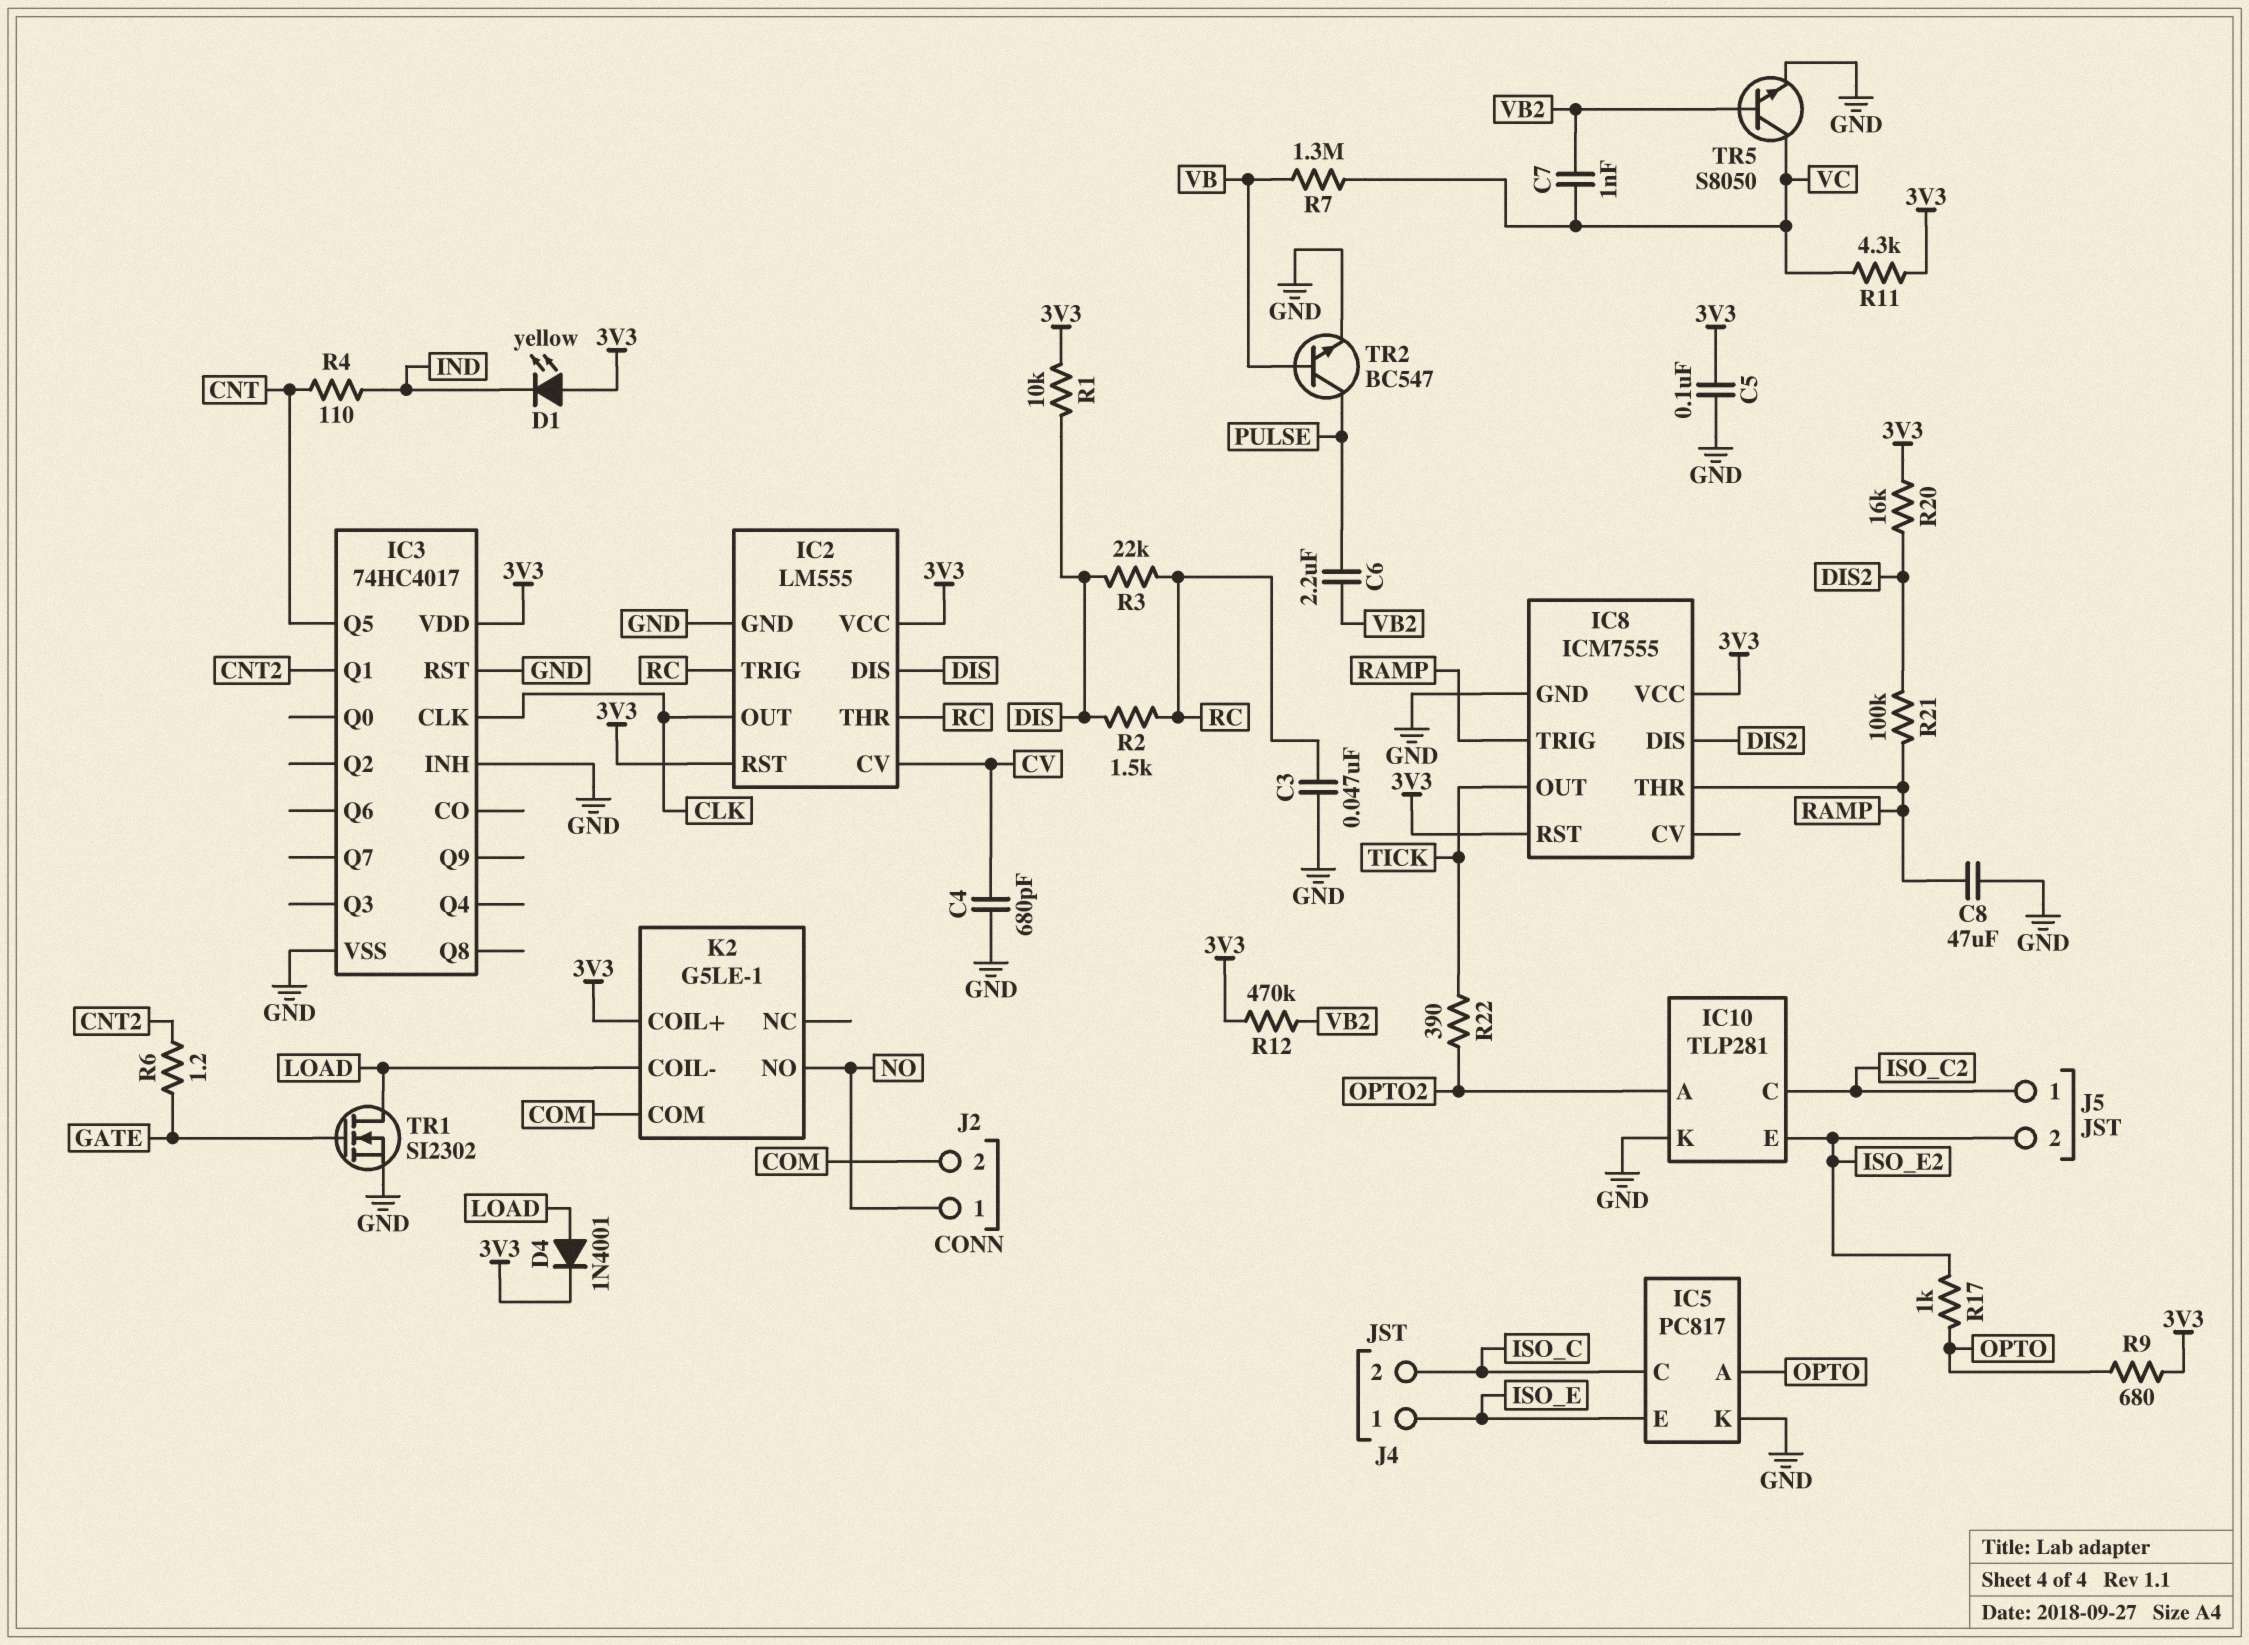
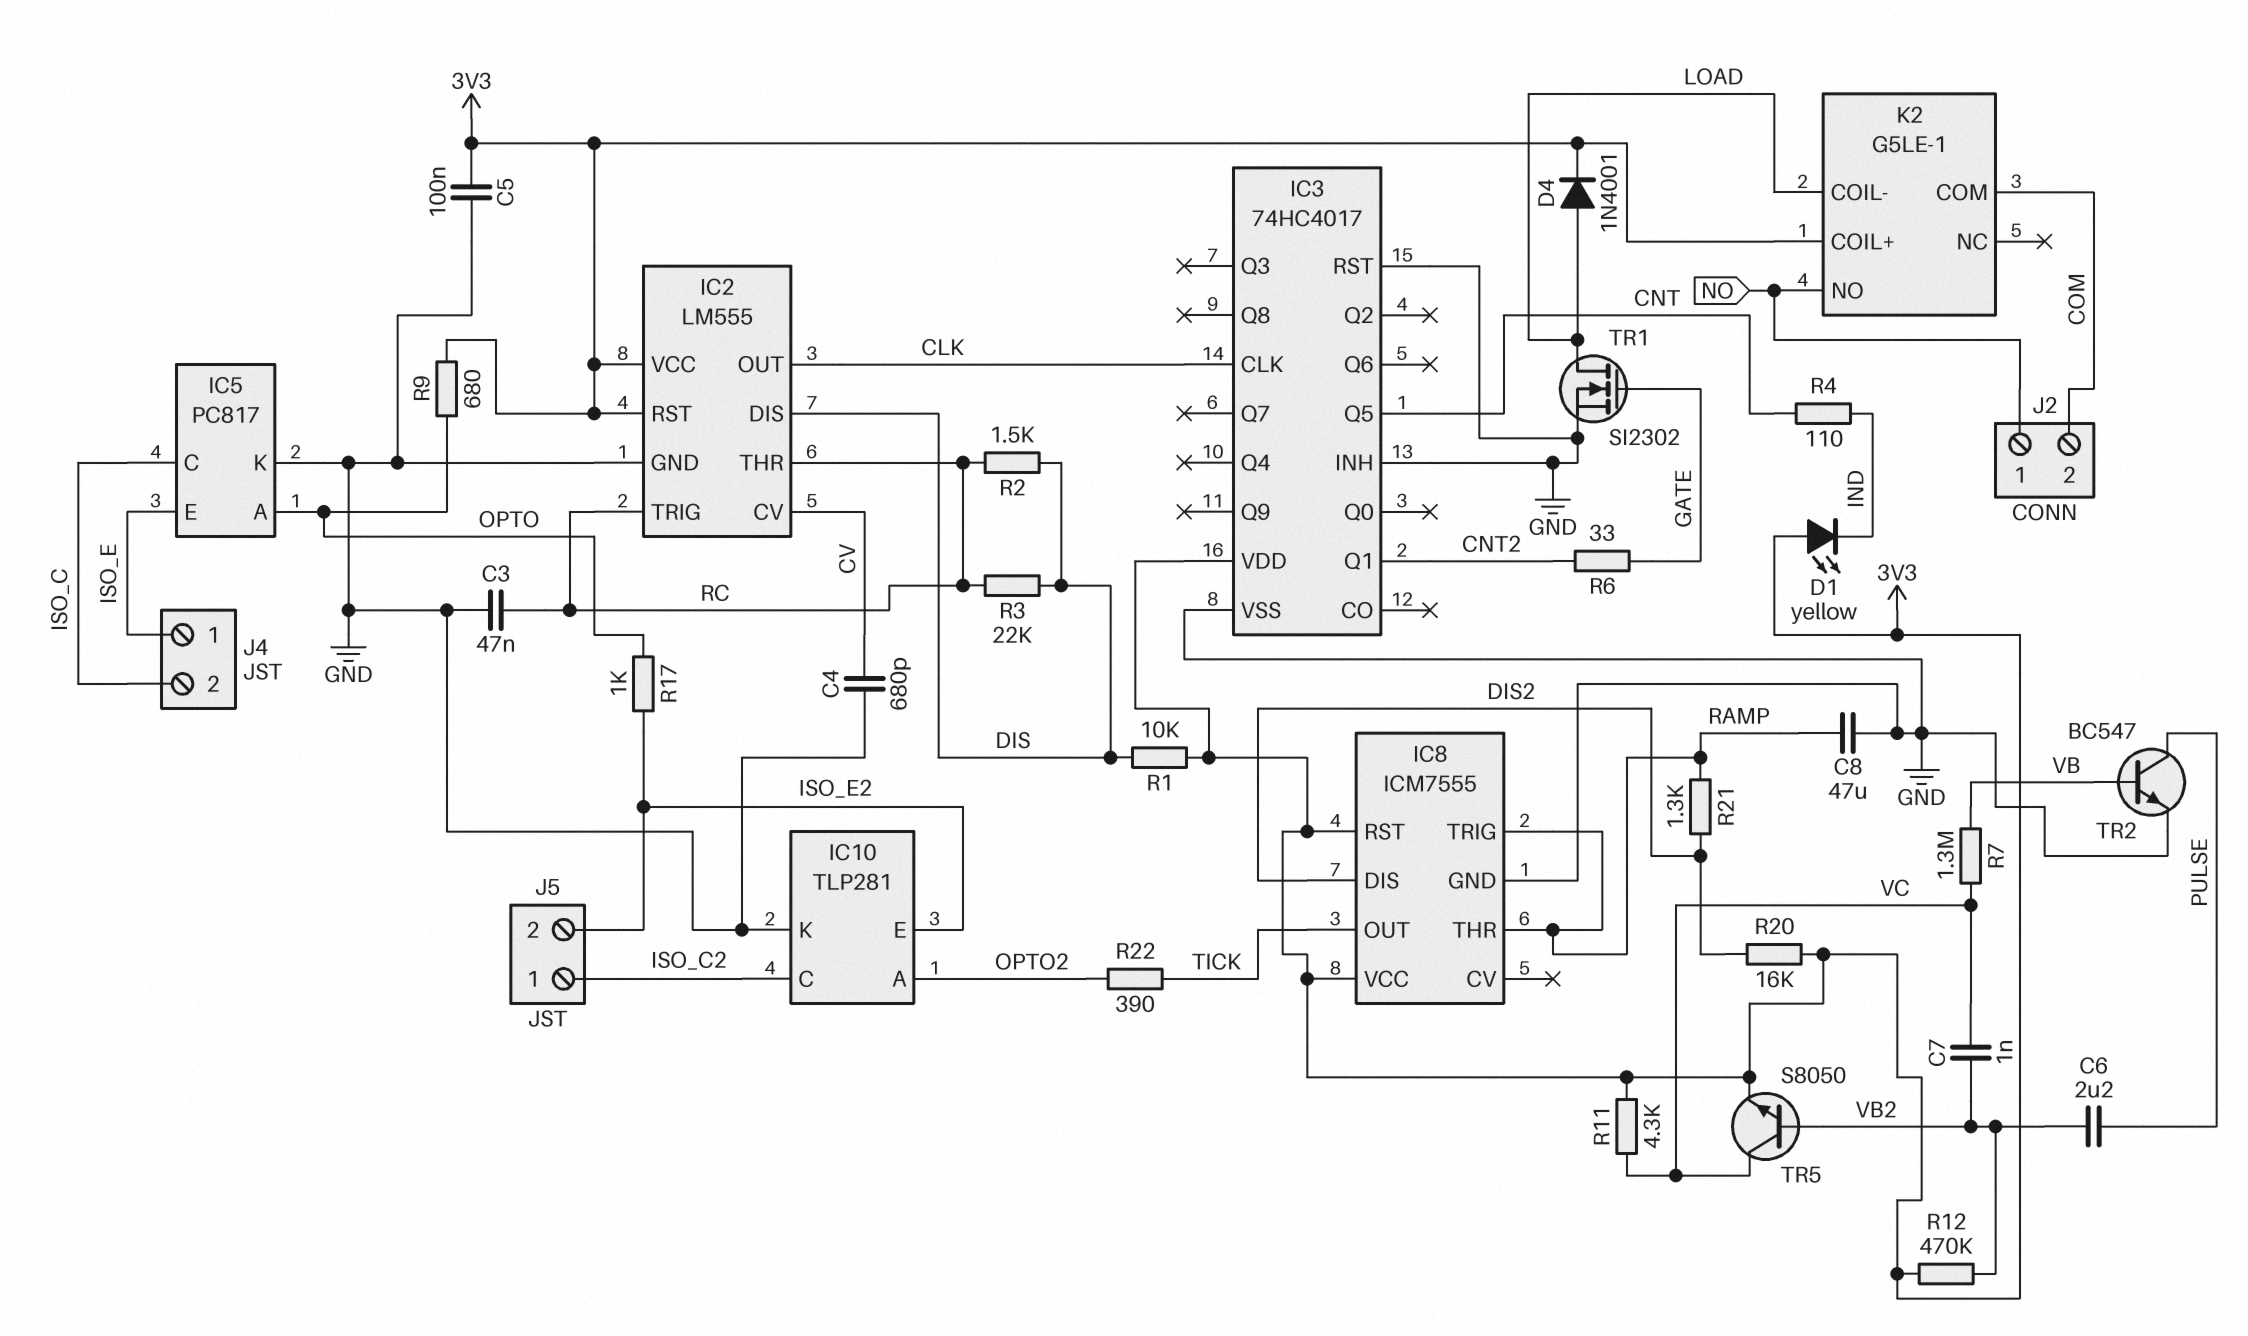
R6: 1.2 (CNT2, GATE) -> 33 (CNT2, GATE)
R21: 100k (DIS2, RAMP) -> 1.3k (DIS2, RAMP)
TR5: NPN S8050 (B VB2, C VC, E GND) -> NPN S8050 (B VB2, C VC, E 3V3)

